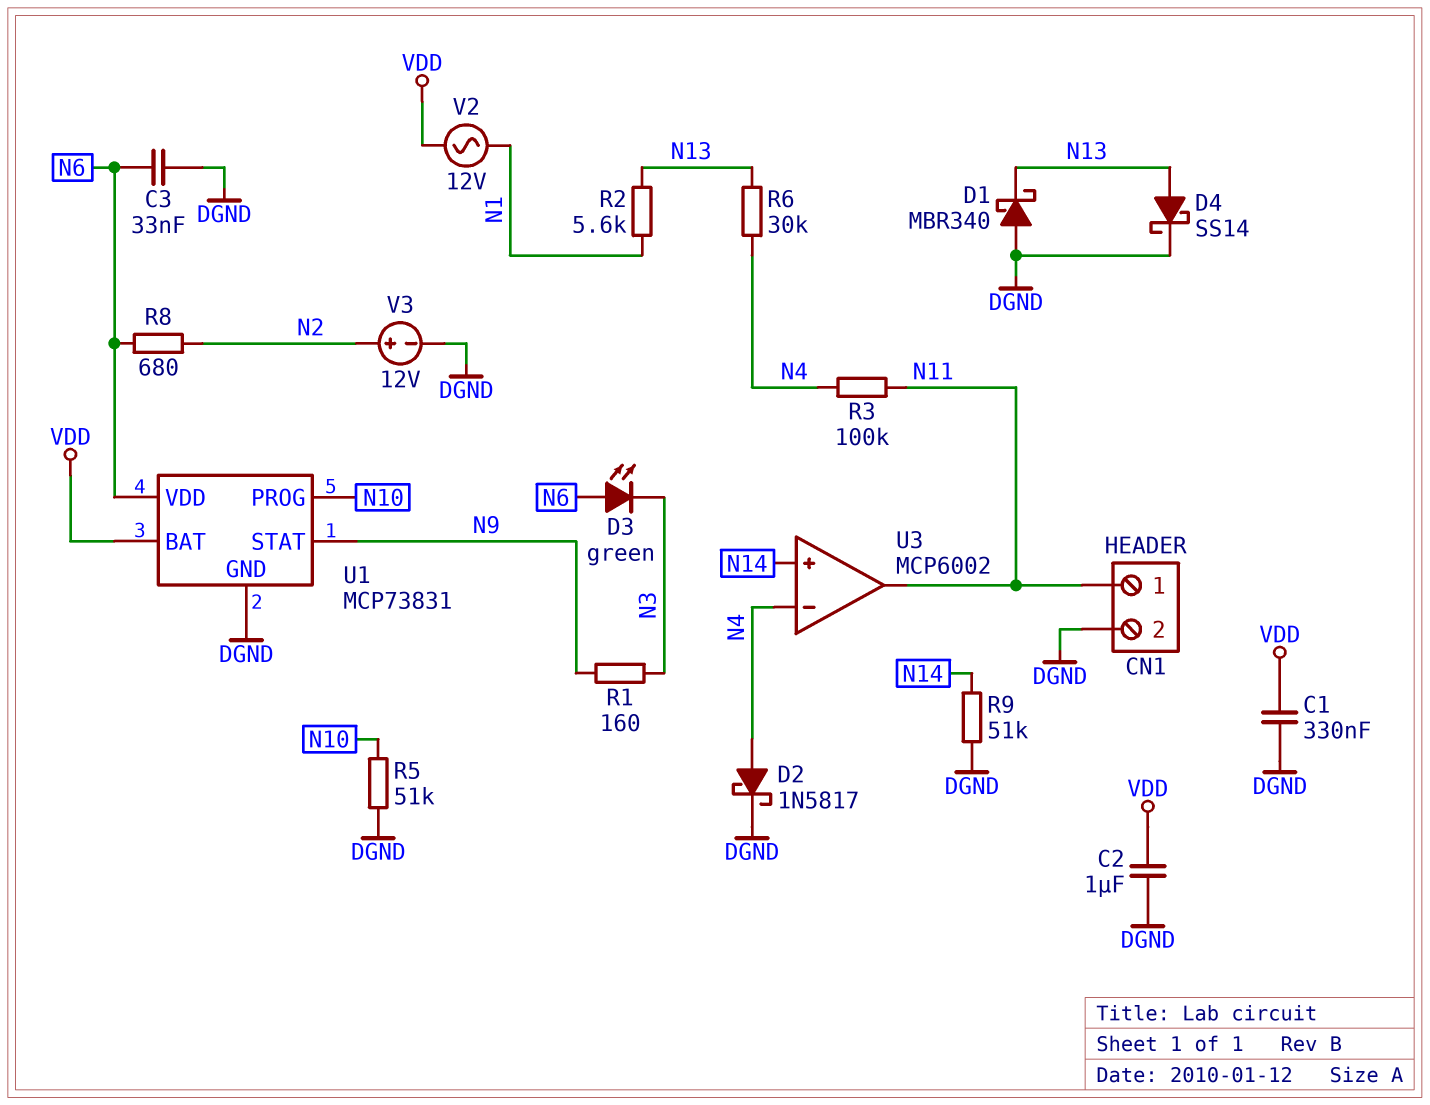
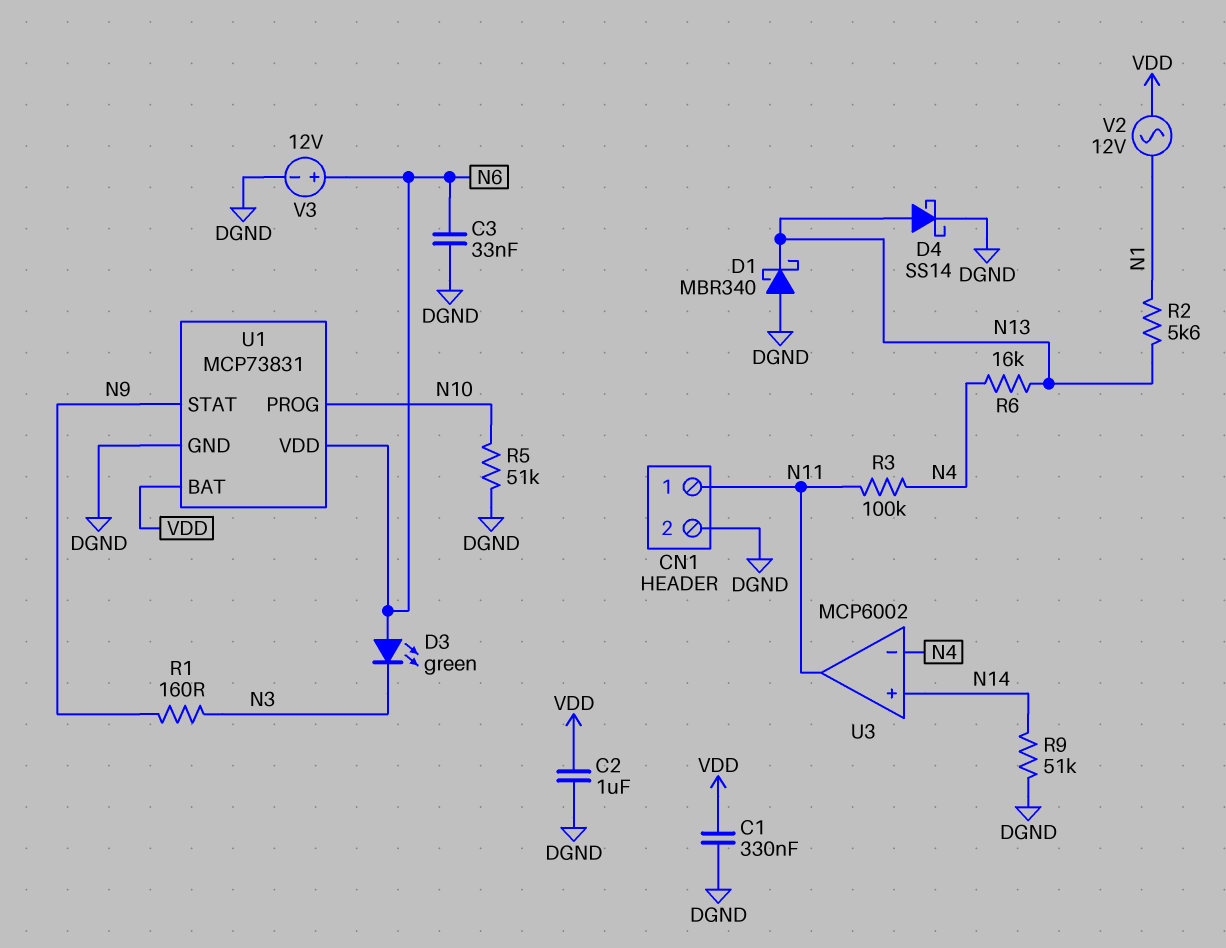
D2: schottky 1N5817 (A N4, K DGND) -> none
R6: 30k (N4, N13) -> 16k (N4, N13)
R8: 680 (N2, N6) -> none
V3: 12V (plus N2, minus DGND) -> 12V (plus N6, minus DGND)

